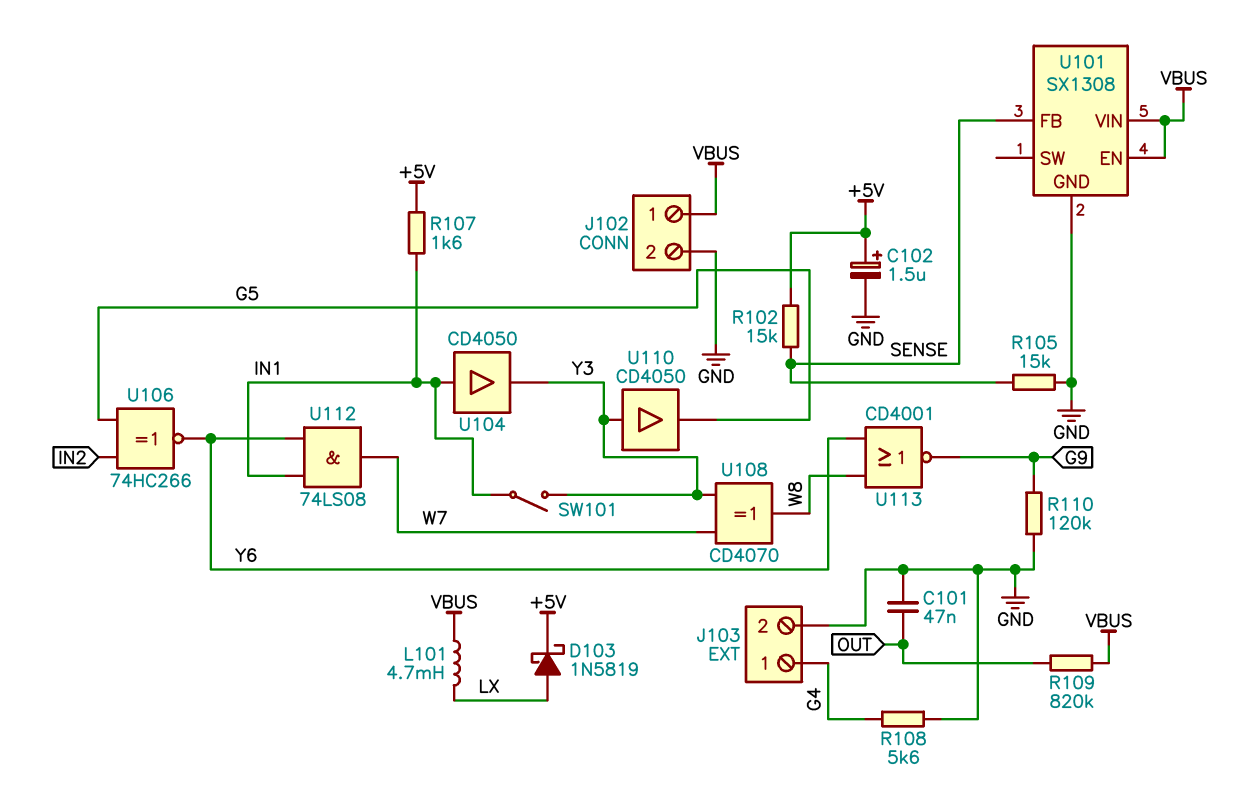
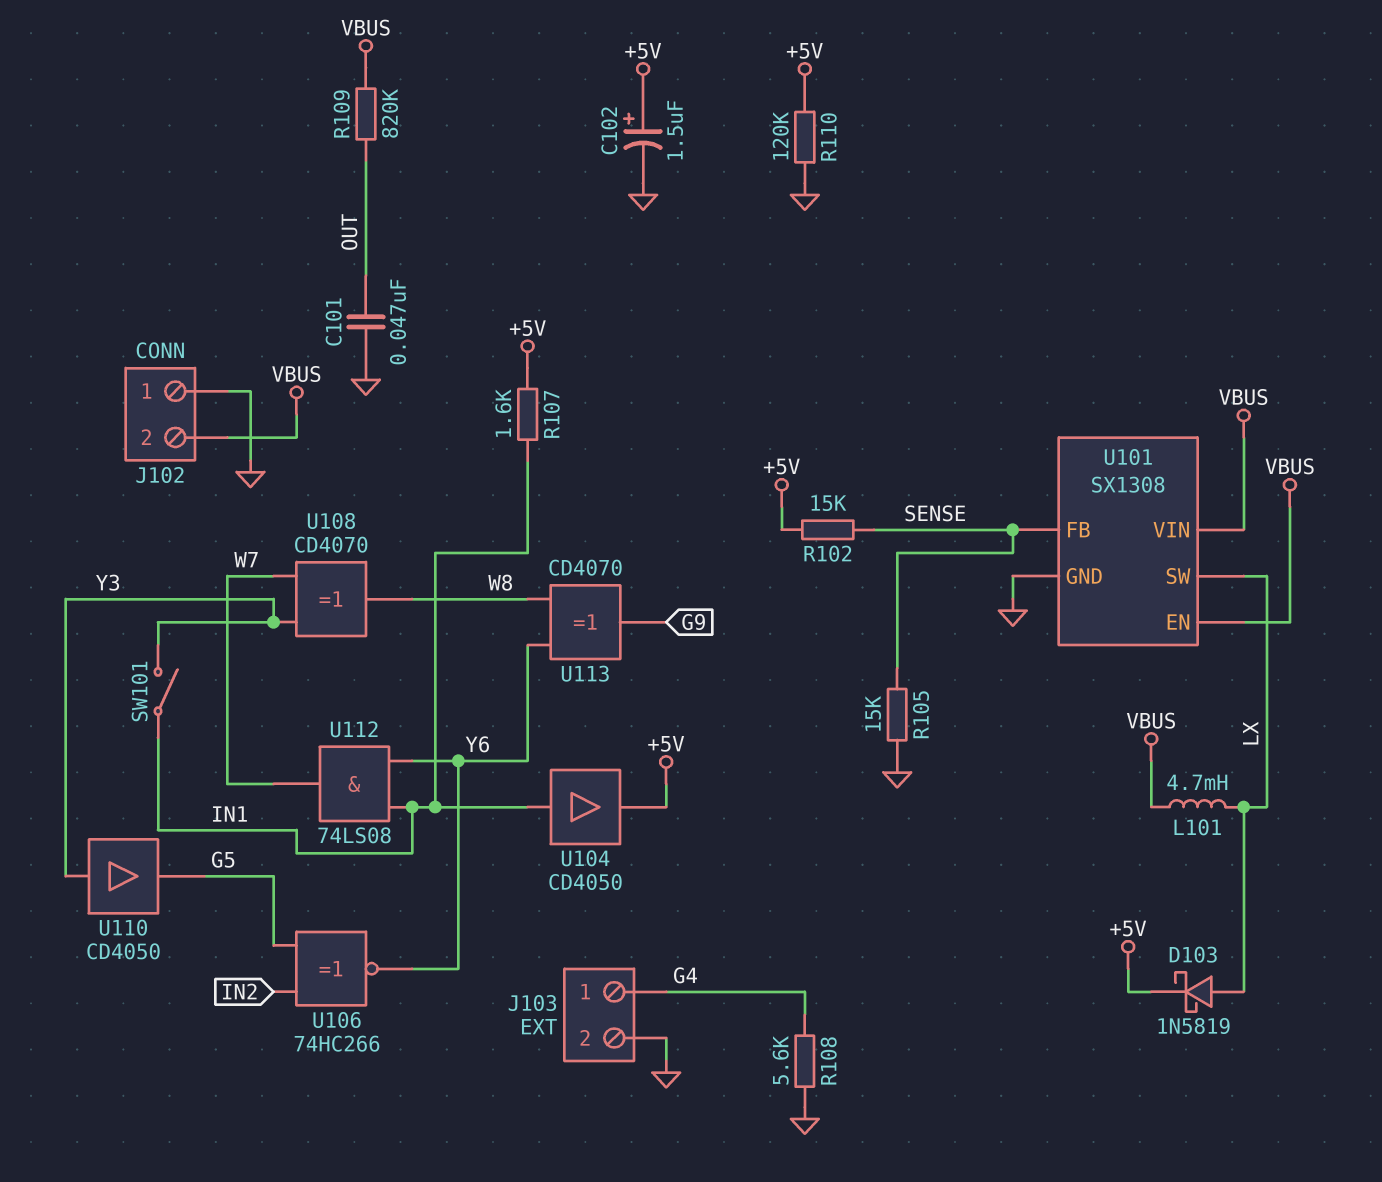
J102 pin 1: VBUS -> GND
J102 pin 2: GND -> VBUS
R110: 120k (G9, GND) -> 120k (+5V, GND)
U101 pin SW: none -> LX
U104: buffer CD4050 (in IN1, out Y3) -> buffer CD4050 (in IN1, out +5V)
U113: NOR CD4001 (in W8, in Y6, out G9) -> XOR CD4070 (in W8, in Y6, out G9)

